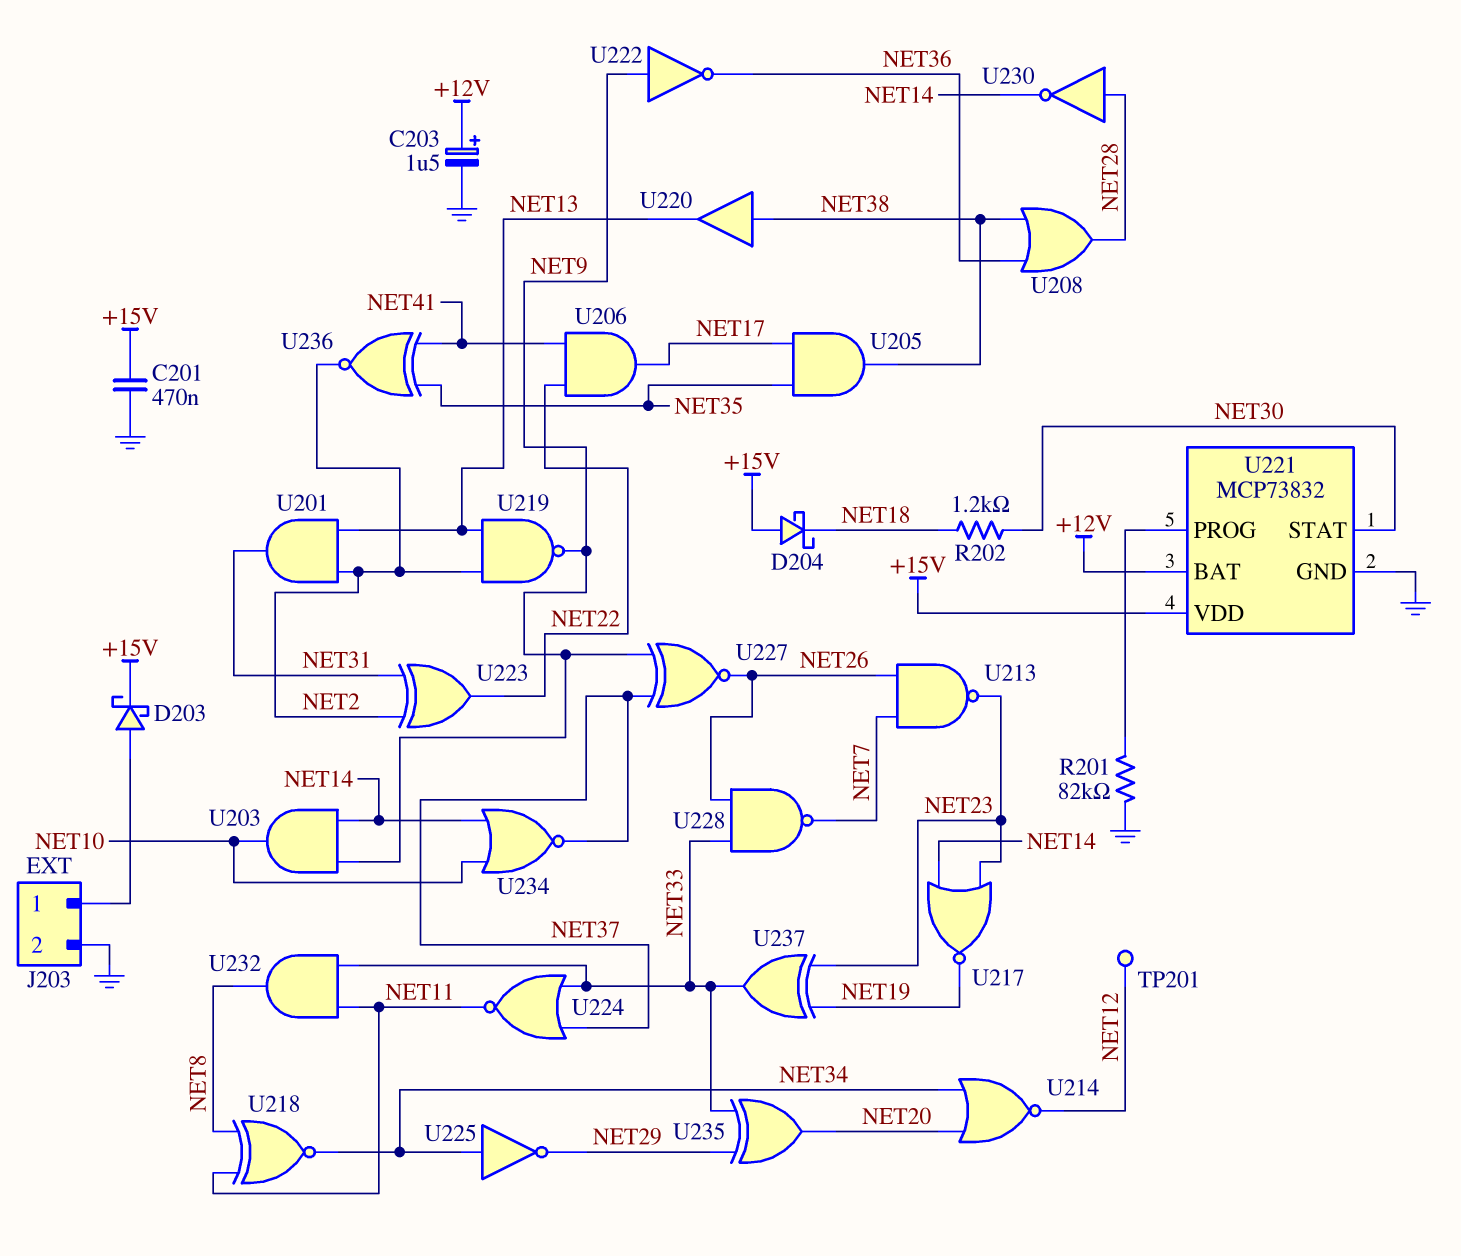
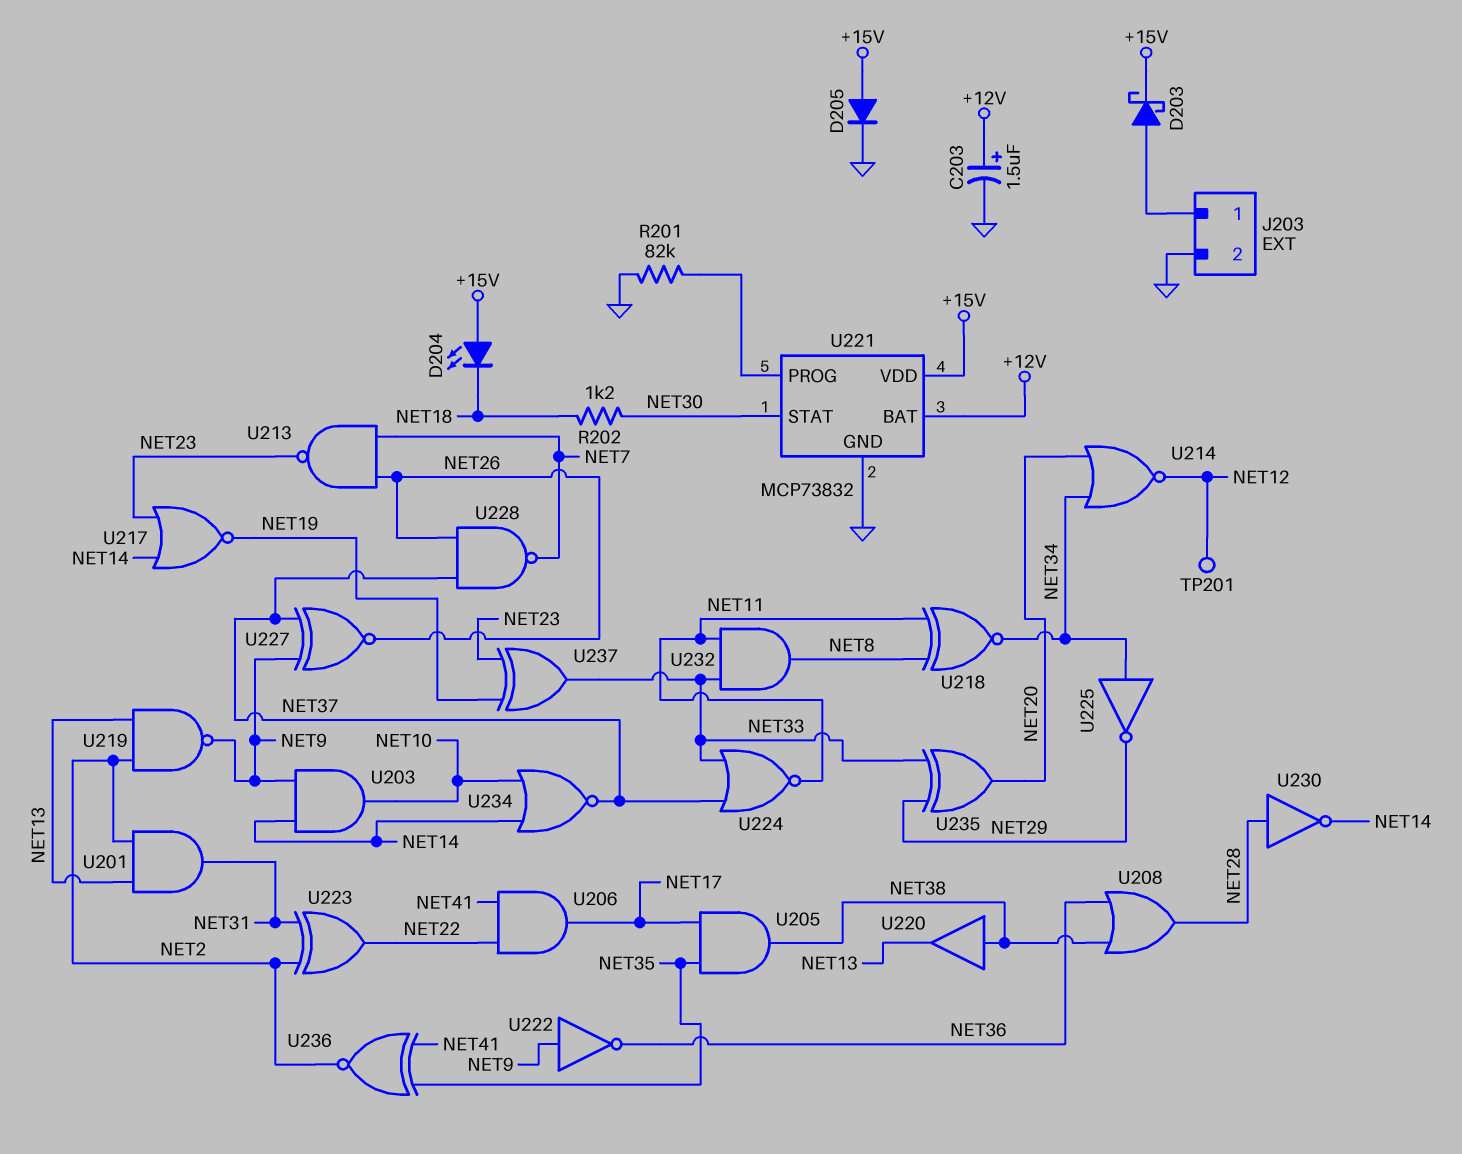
C201: 470nF (+15V, GND) -> none
D204: schottky (A +15V, K NET18) -> LED (A +15V, K NET18)
D205: none -> diode (A +15V, K GND)
U228: NAND (in NET26, in NET33, out NET7) -> NAND (in NET26, in NET37, out NET7)

